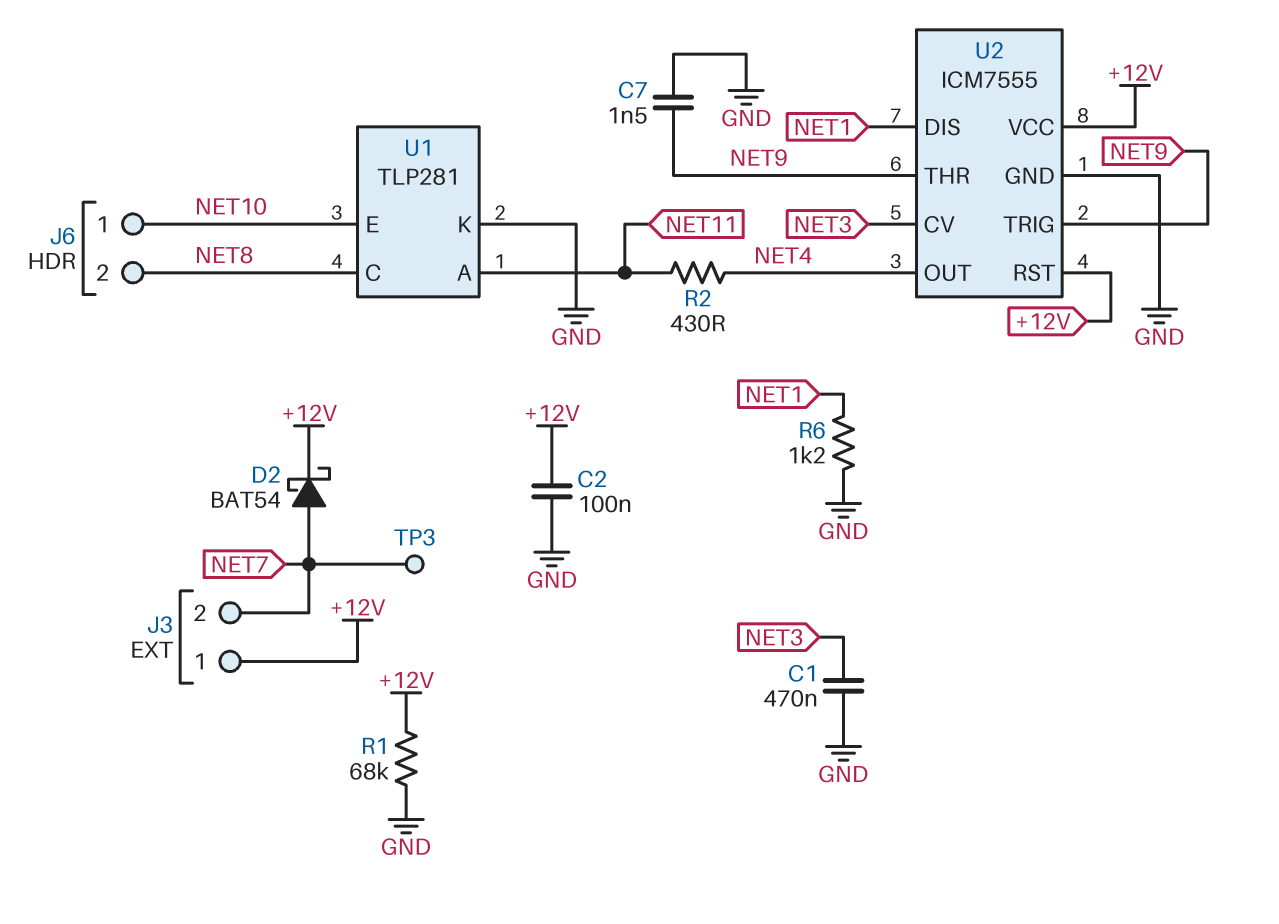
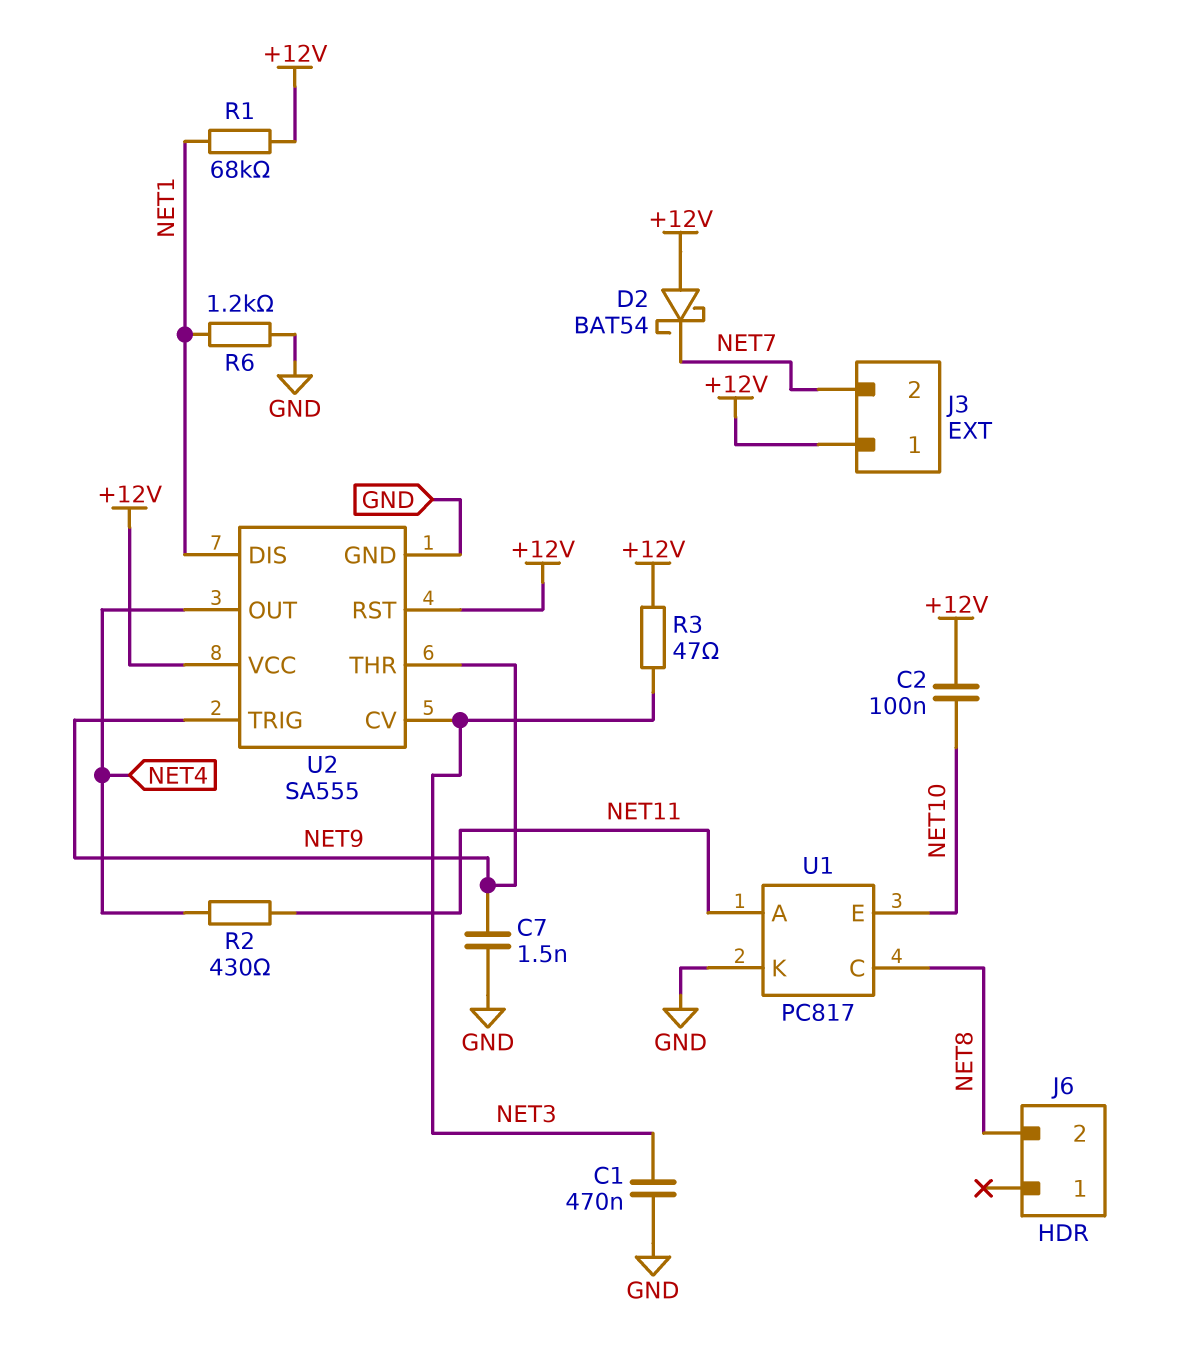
C2: 100nF (+12V, GND) -> 100nF (+12V, NET10)
D2: schottky BAT54 (A NET7, K +12V) -> schottky BAT54 (A +12V, K NET7)
J6 pin 1: NET10 -> none
R1: 68k (+12V, GND) -> 68k (+12V, NET1)
R3: none -> 47 (+12V, NET3)
TP3: test point (NET7) -> none
U1: TLP281 -> PC817
U2: ICM7555 -> SA555

